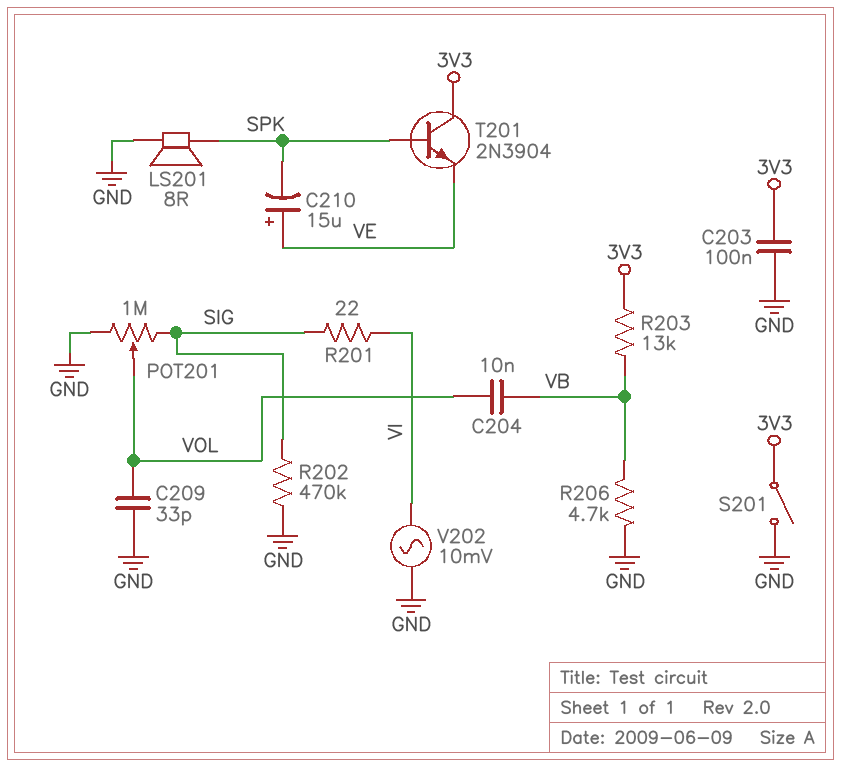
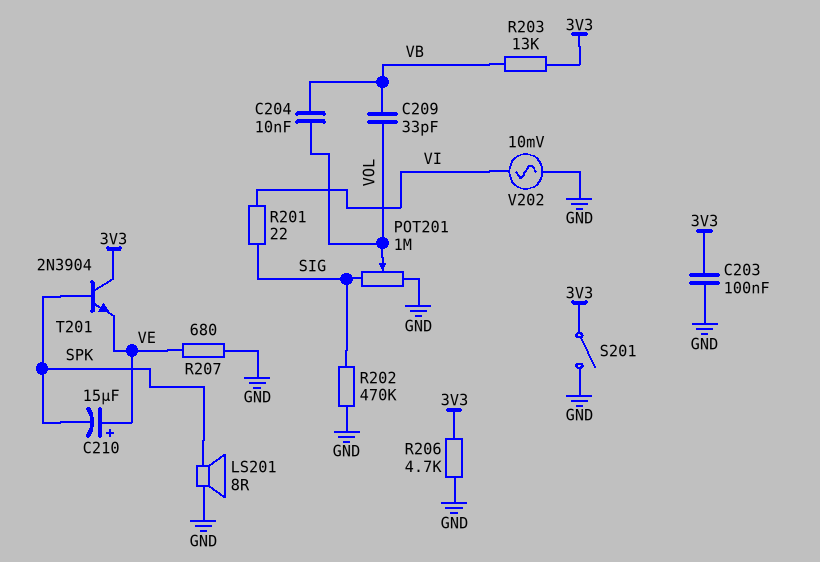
C209: 33pF (GND, VOL) -> 33pF (VB, VOL)
R206: 4.7k (GND, VB) -> 4.7k (3V3, GND)
R207: none -> 680 (GND, VE)

